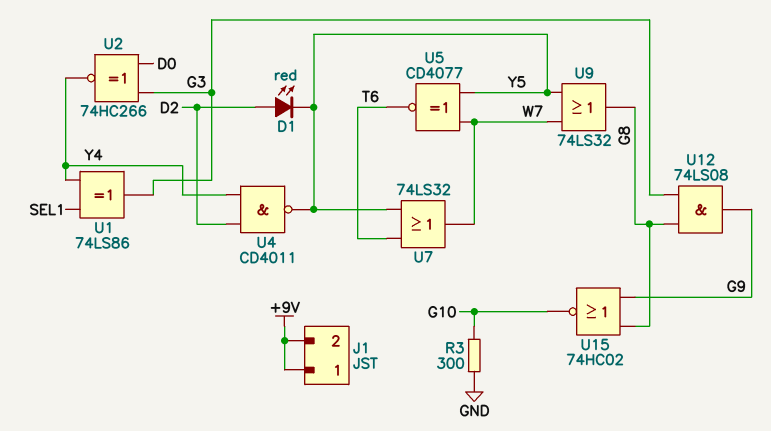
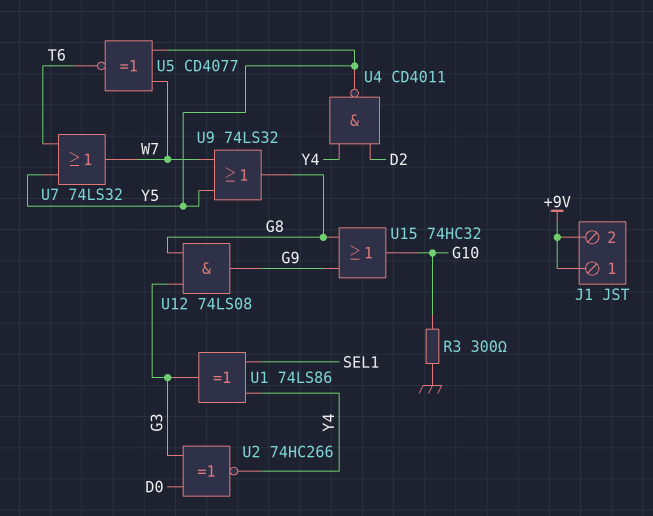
D1: LED red (A D2, K Y5) -> none
U15: NOR 74HC02 (in G8, in G9, out G10) -> OR 74HC32 (in G8, in G9, out G10)

